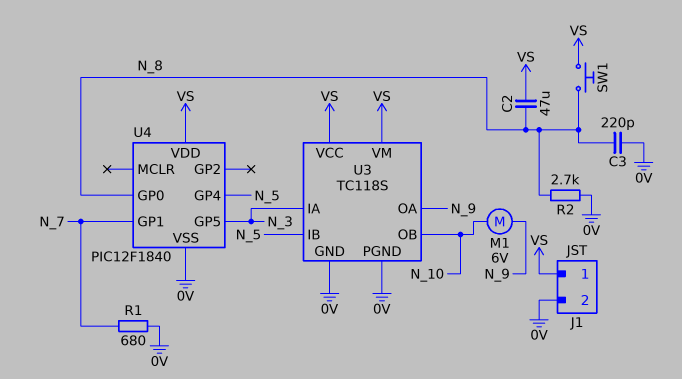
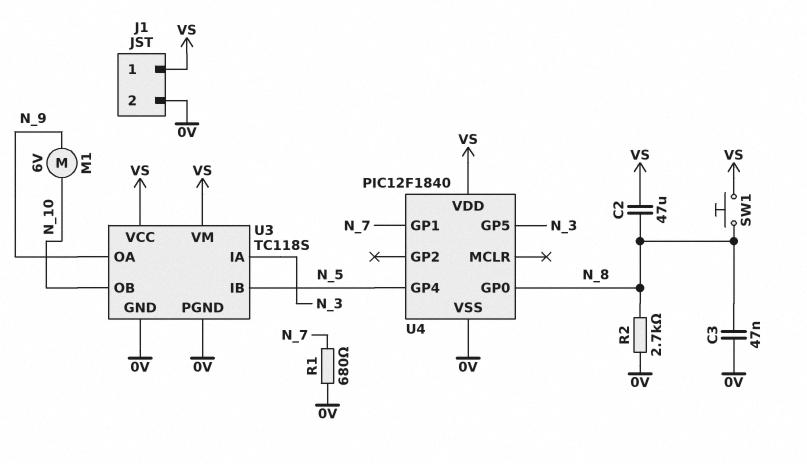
C3: 220pF (0V, N_8) -> 47nF (0V, N_8)

